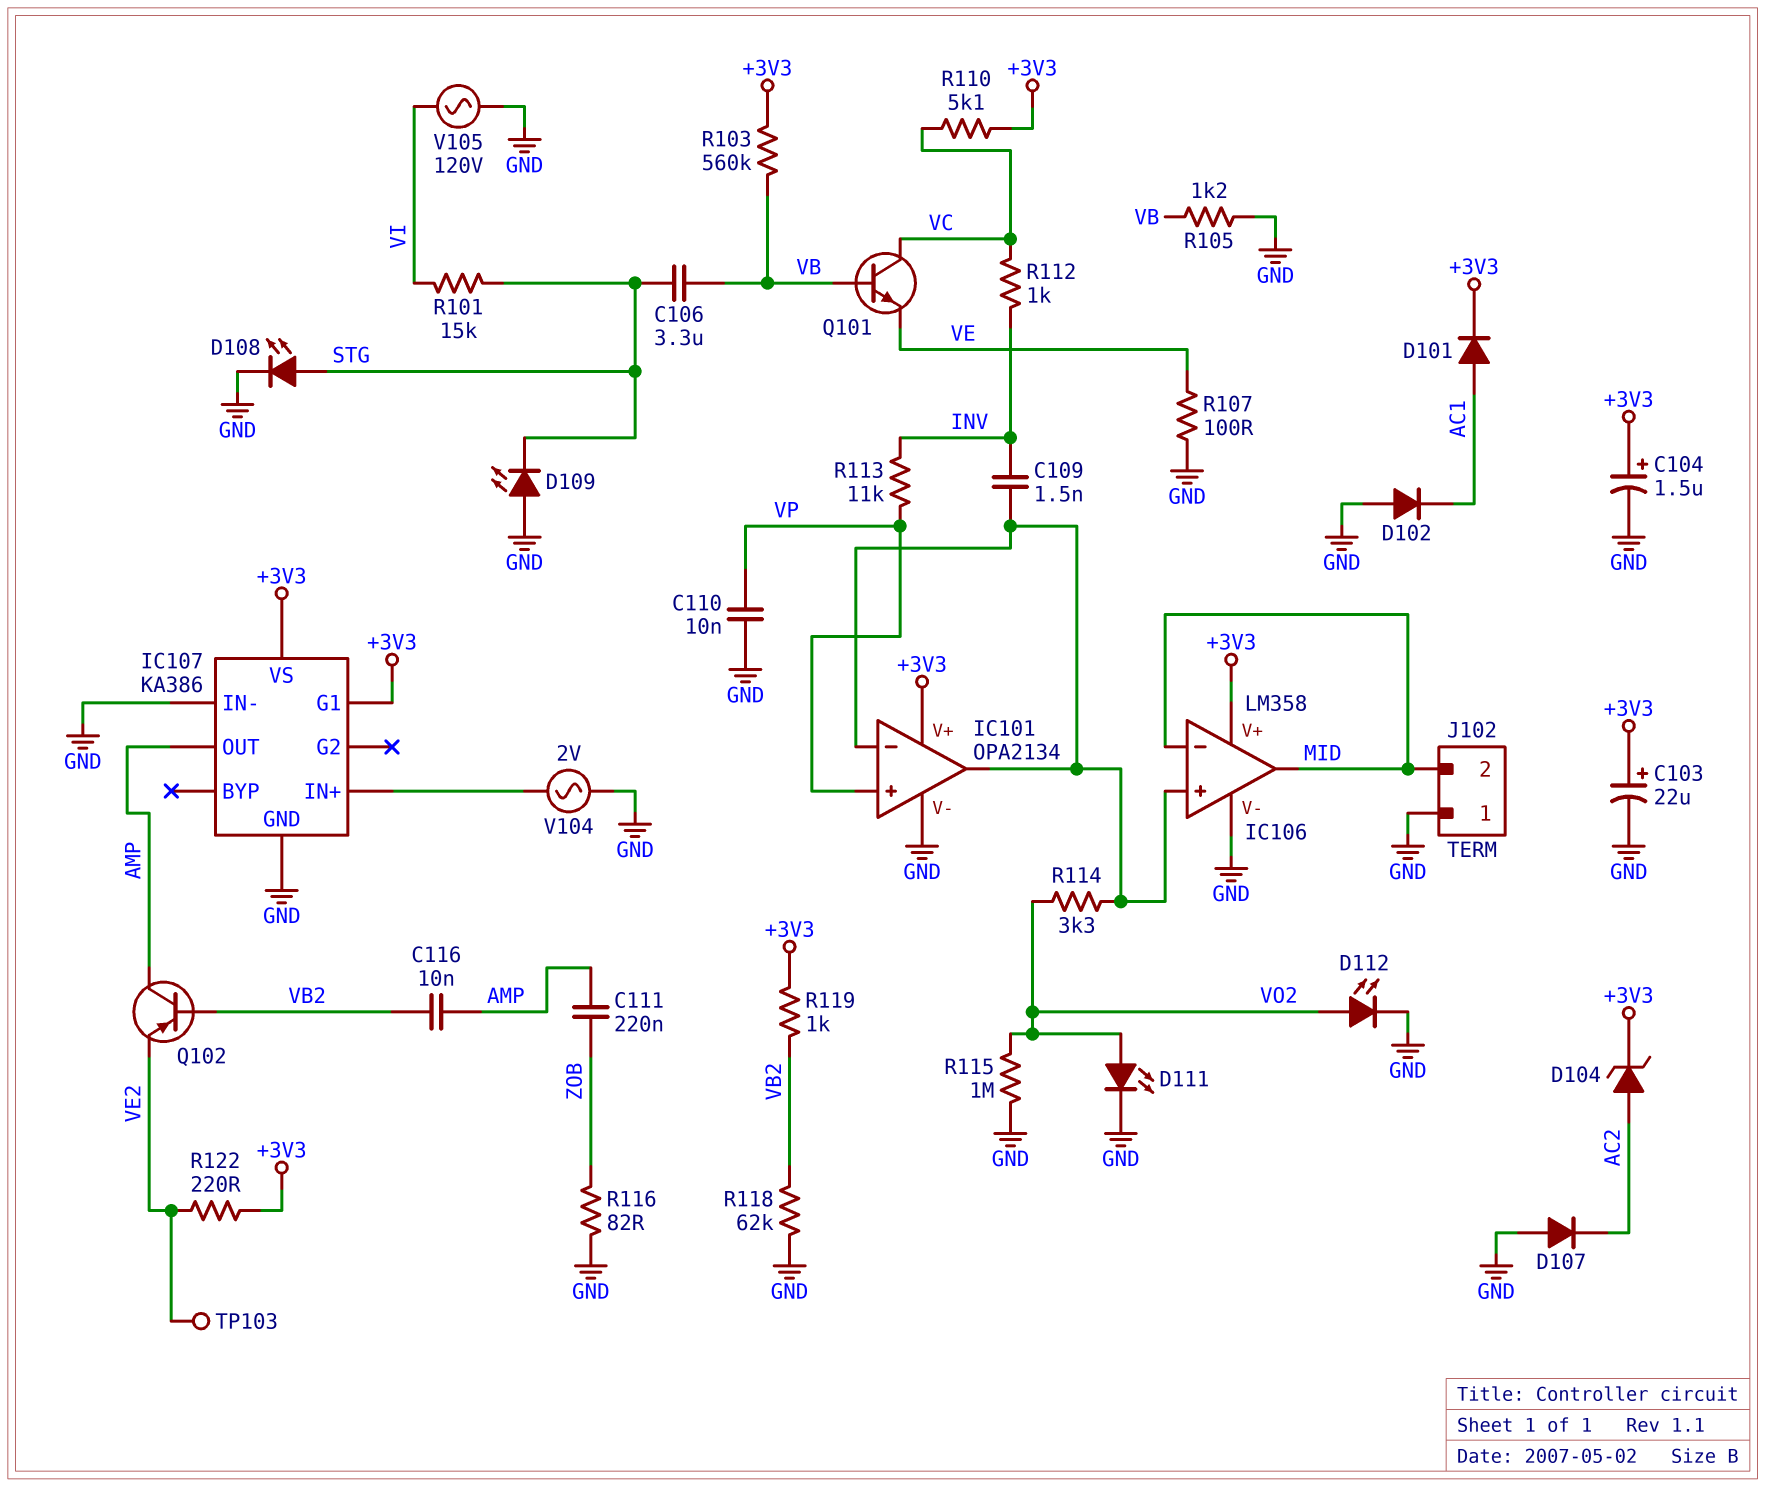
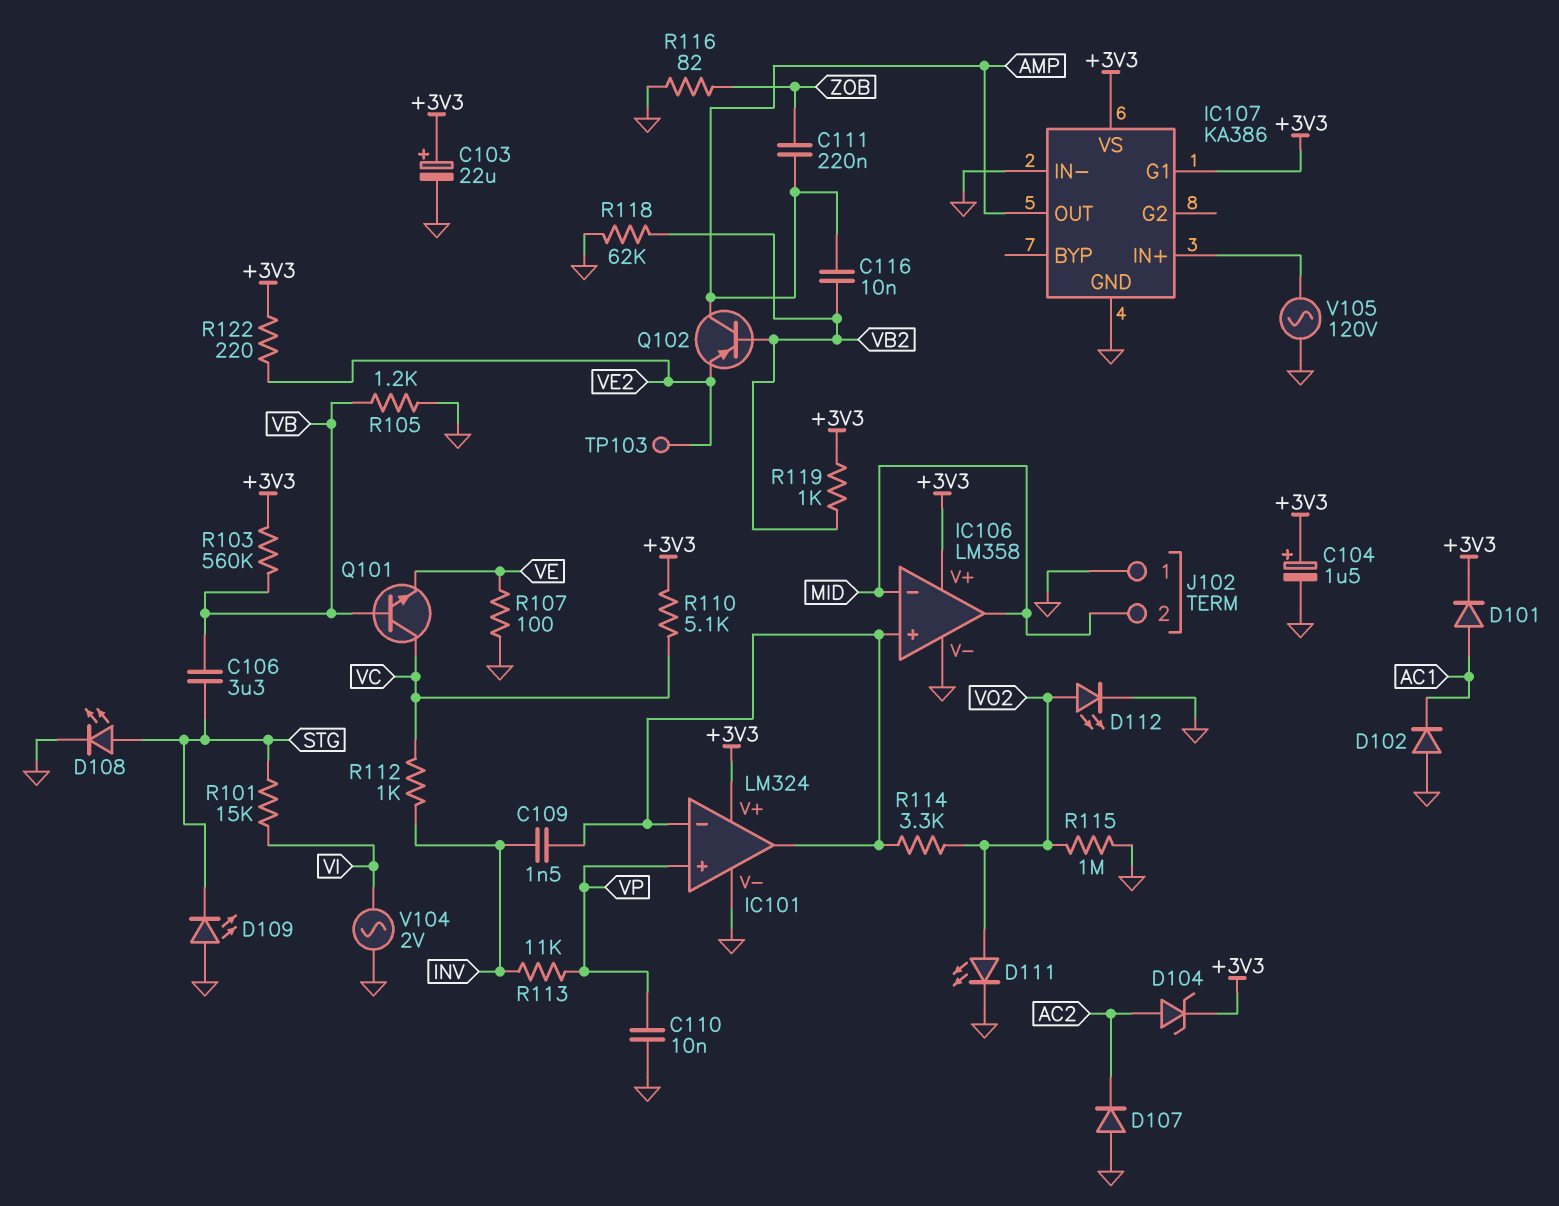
IC101: OPA2134 -> LM324
V104: AC 2V (GND, IC107/IN+) -> AC 2V (GND, VI)
V105: AC 120V (GND, VI) -> AC 120V (GND, IC107/IN+)

